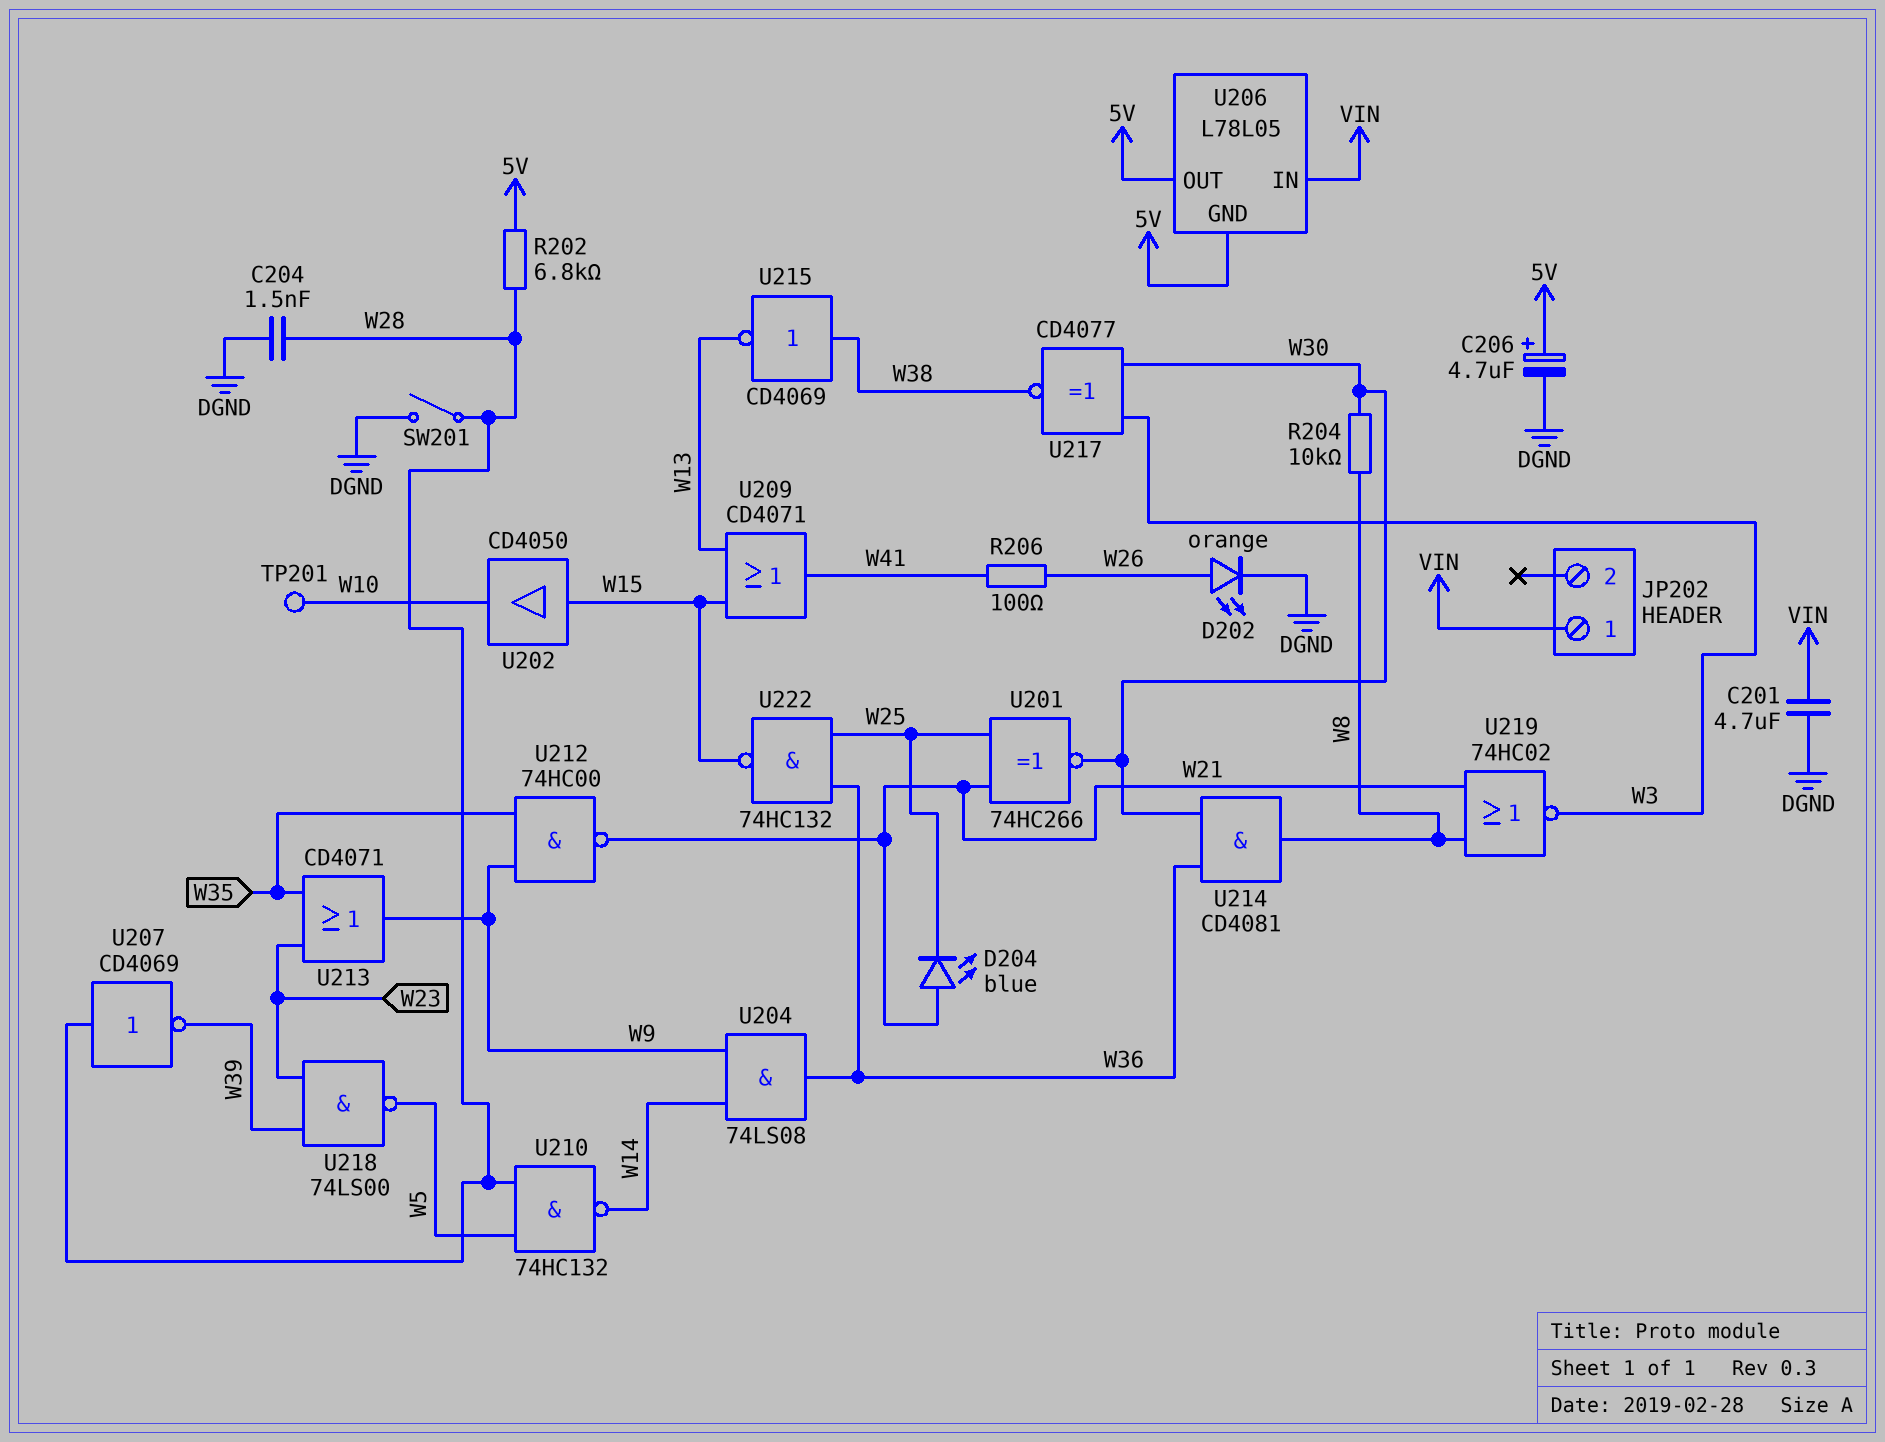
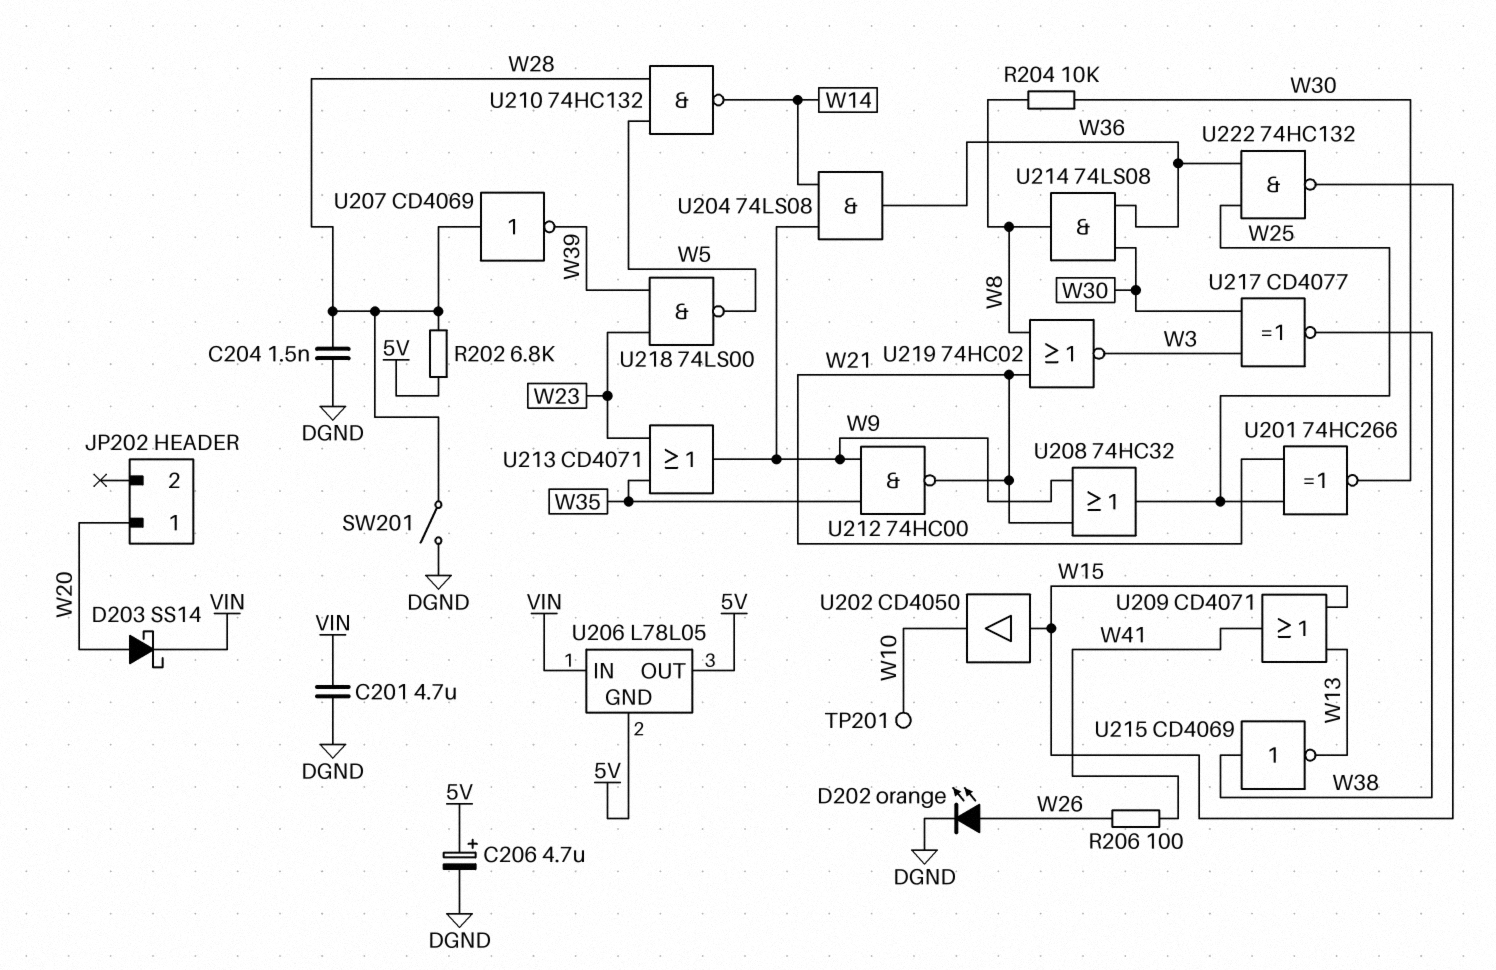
D203: none -> schottky SS14 (A W20, K VIN)
D204: LED blue (A W21, K W25) -> none
JP202 pin 1: VIN -> W20
U208: none -> OR 74HC32 (in W9, in W21, out W25)
U214: AND CD4081 (in W30, in W36, out W8) -> AND 74LS08 (in W30, in W36, out W8)

